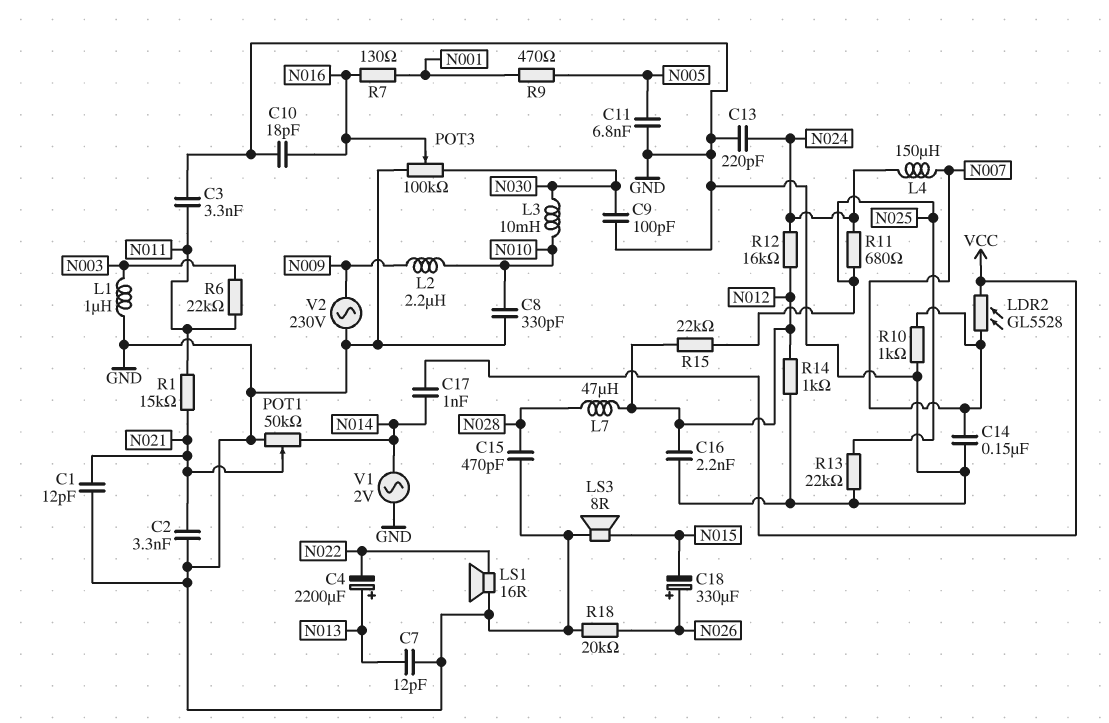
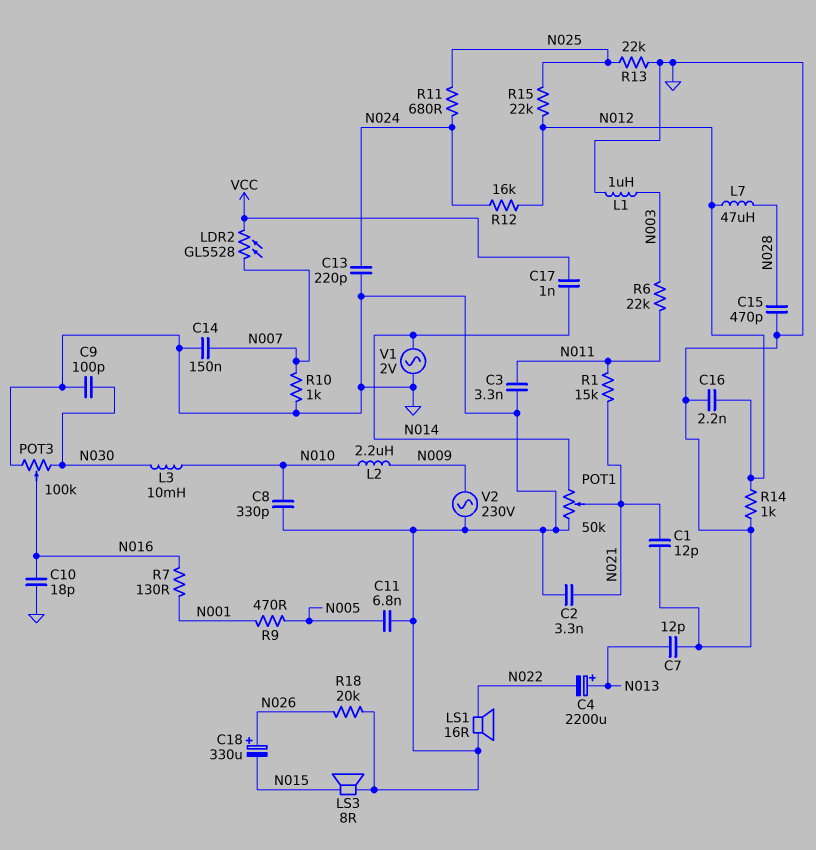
L4: 150uH (N007, N024) -> none

